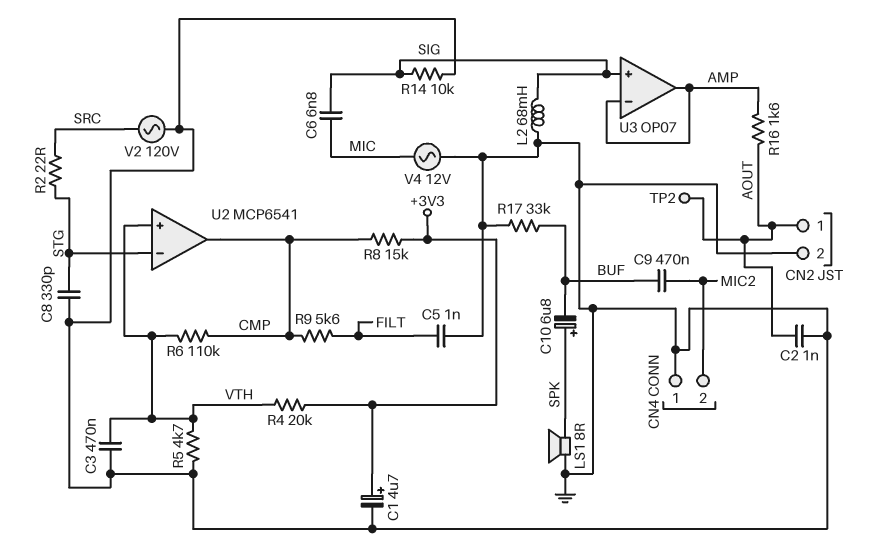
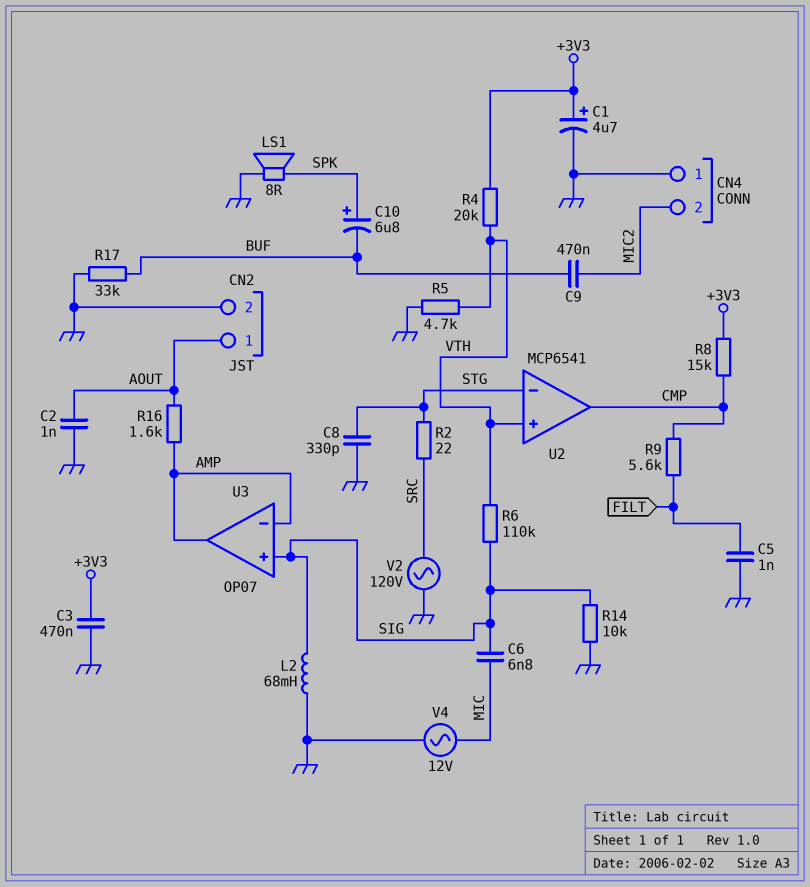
C3: 470nF (GND, VTH) -> 470nF (+3V3, GND)
R6: 110k (CMP, VTH) -> 110k (SIG, VTH)
TP2: test point (AOUT) -> none

